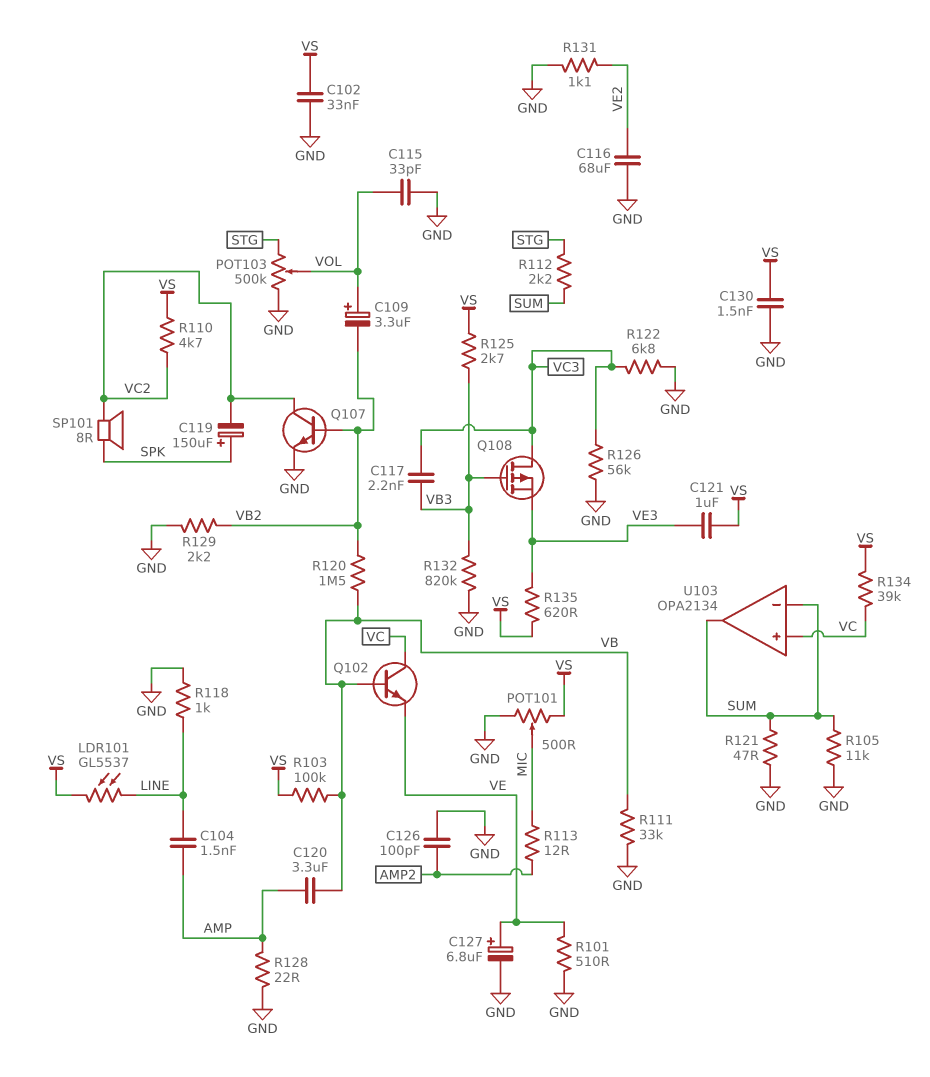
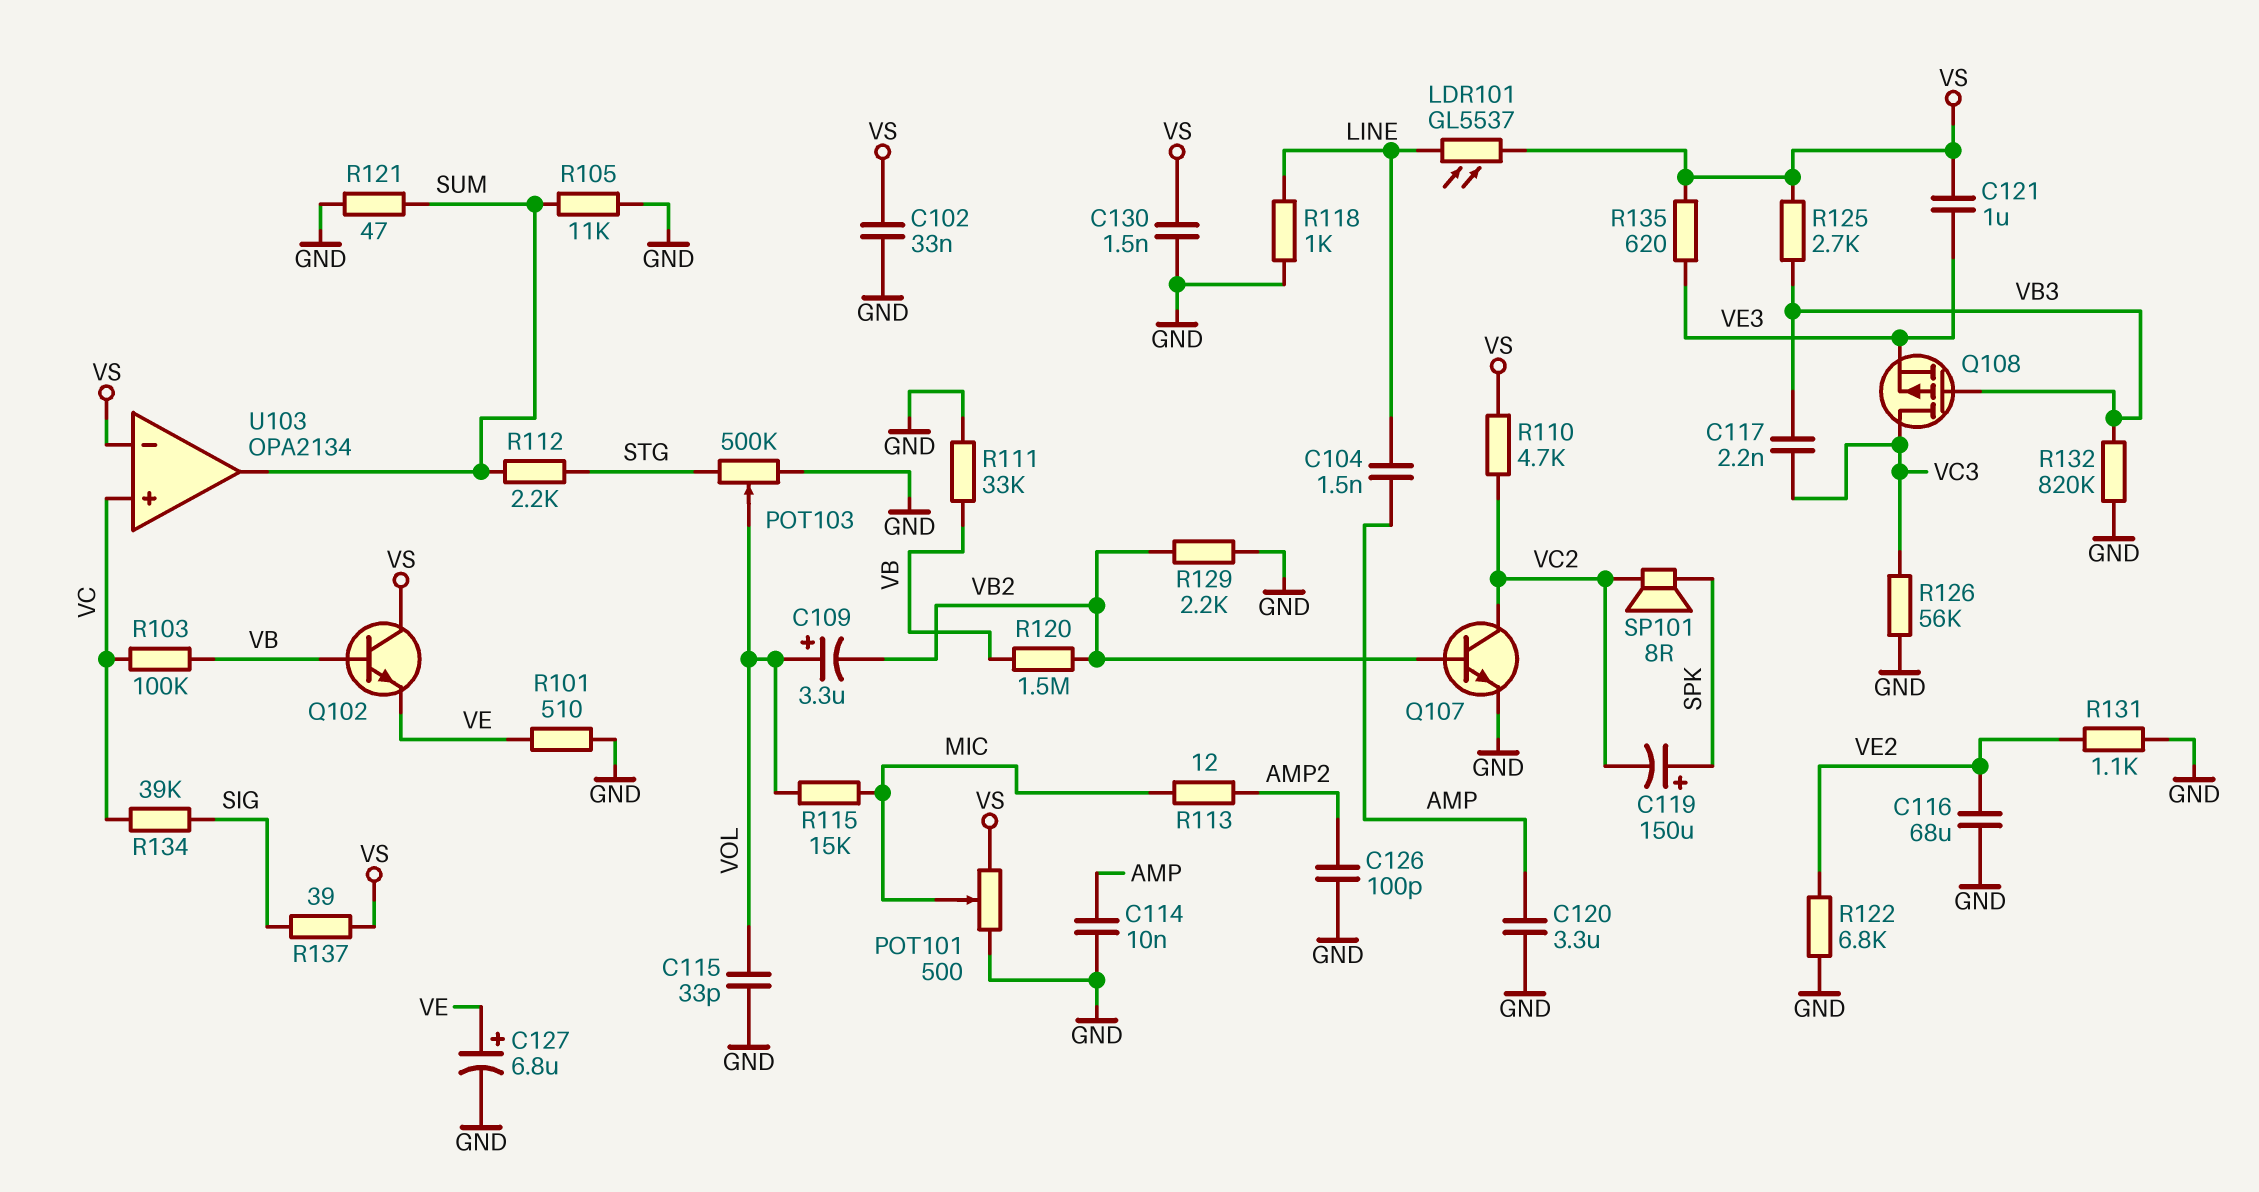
C114: none -> 10nF (AMP, GND)
C120: 3.3uF (AMP, VB) -> 3.3uF (AMP, GND)
Q102: NPN (B VB, C VC, E VE) -> NPN (B VB, C VS, E VE)
R103: 100k (VB, VS) -> 100k (VB, VC)
R115: none -> 15k (MIC, VOL)
R122: 6.8k (GND, VC3) -> 6.8k (GND, VE2)
R128: 22 (AMP, GND) -> none
R134: 39k (VC, VS) -> 39k (SIG, VC)
R137: none -> 39 (SIG, VS)
U103 pin in-: SUM -> VS

